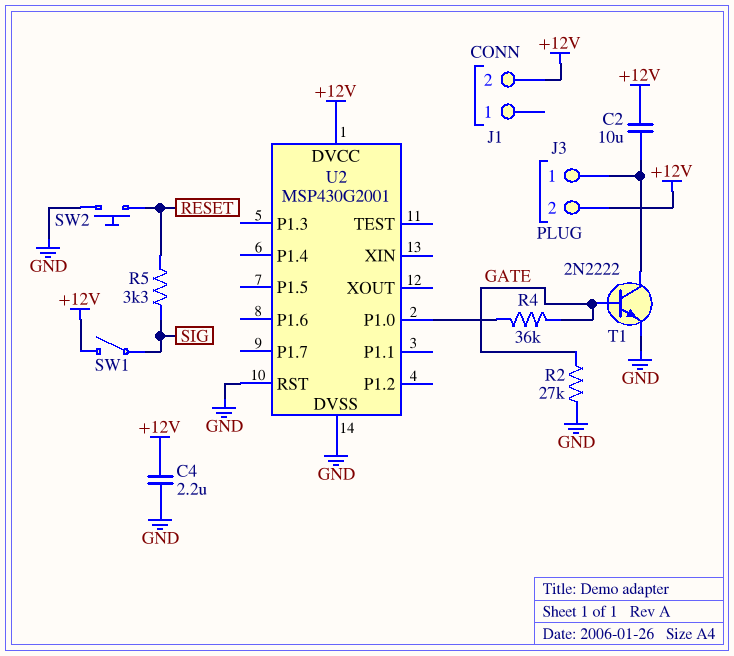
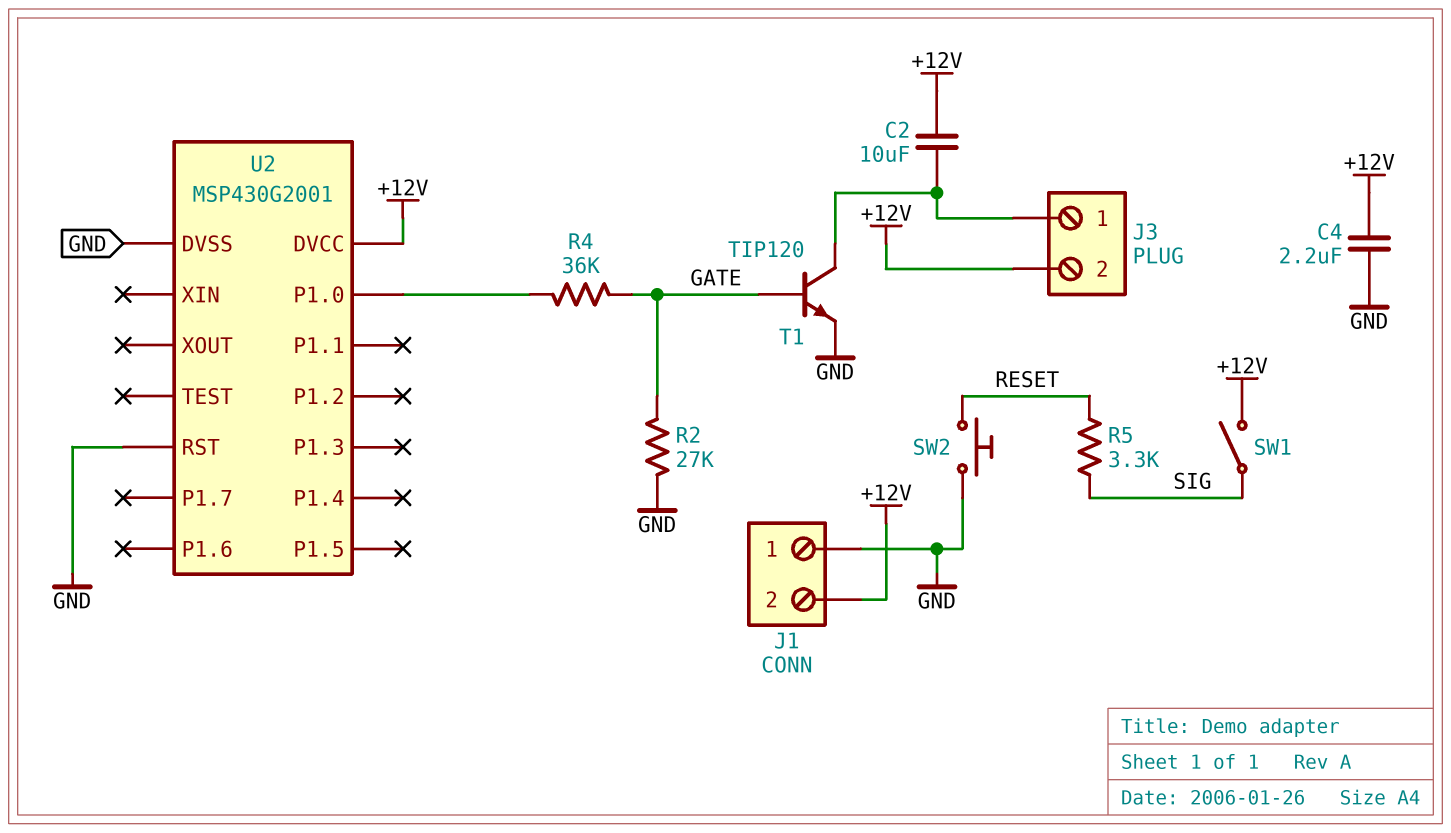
J1 pin 1: none -> GND
T1: NPN 2N2222 (B GATE, C J3/1, E GND) -> NPN TIP120 (B GATE, C J3/1, E GND)

